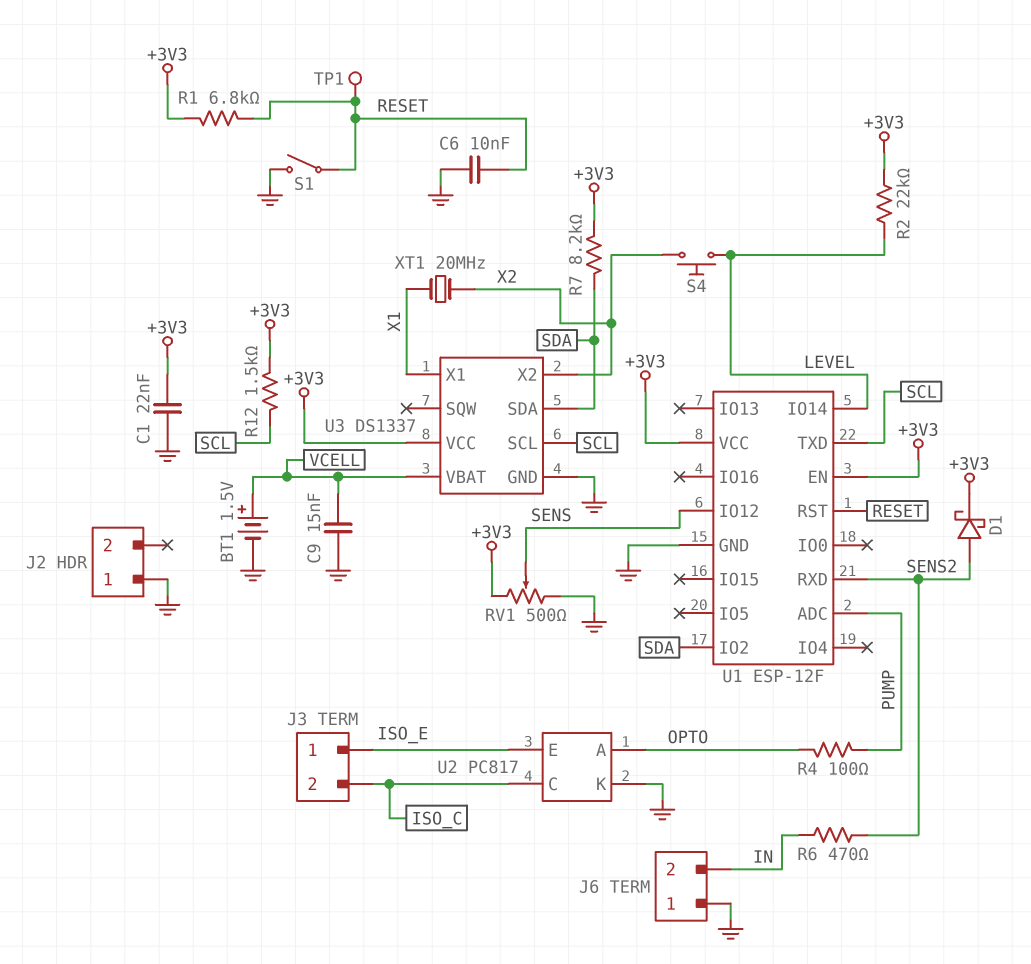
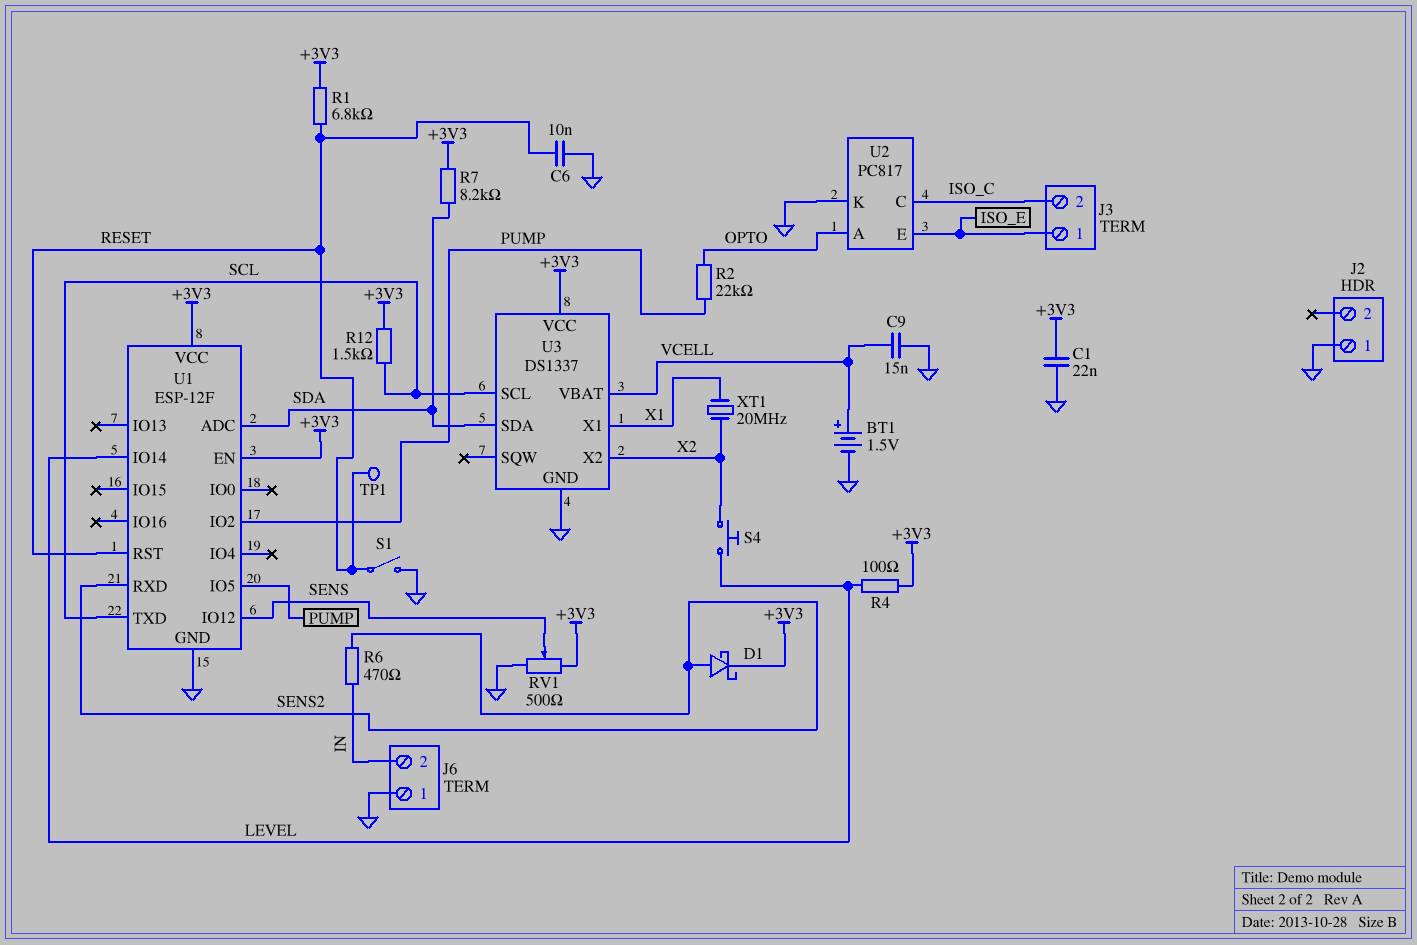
R2: 22k (+3V3, LEVEL) -> 22k (OPTO, PUMP)
R4: 100 (OPTO, PUMP) -> 100 (+3V3, LEVEL)
U1 pin ADC: PUMP -> SDA
U1 pin IO2: SDA -> PUMP
U1 pin IO5: none -> PUMP

